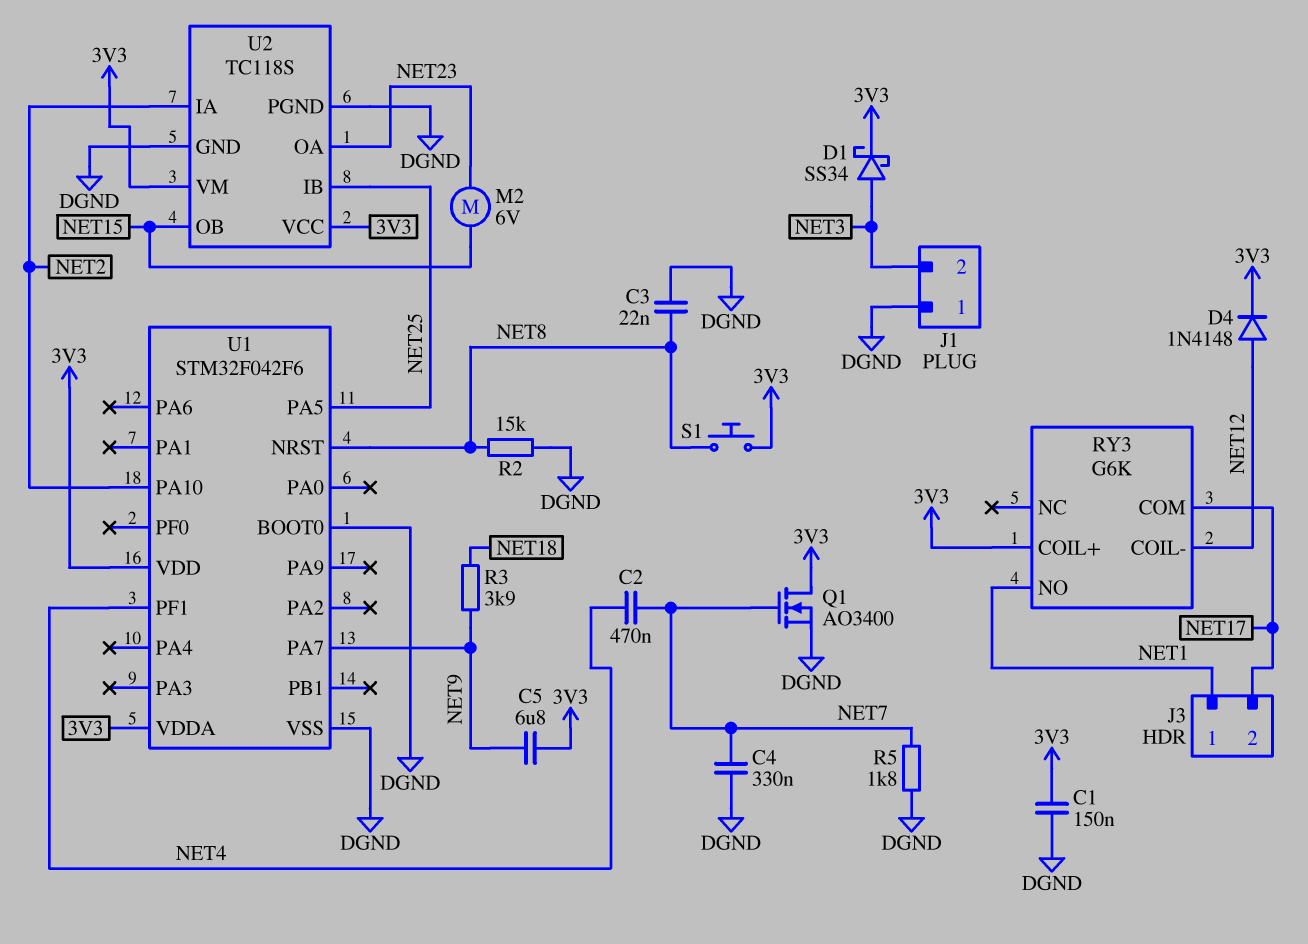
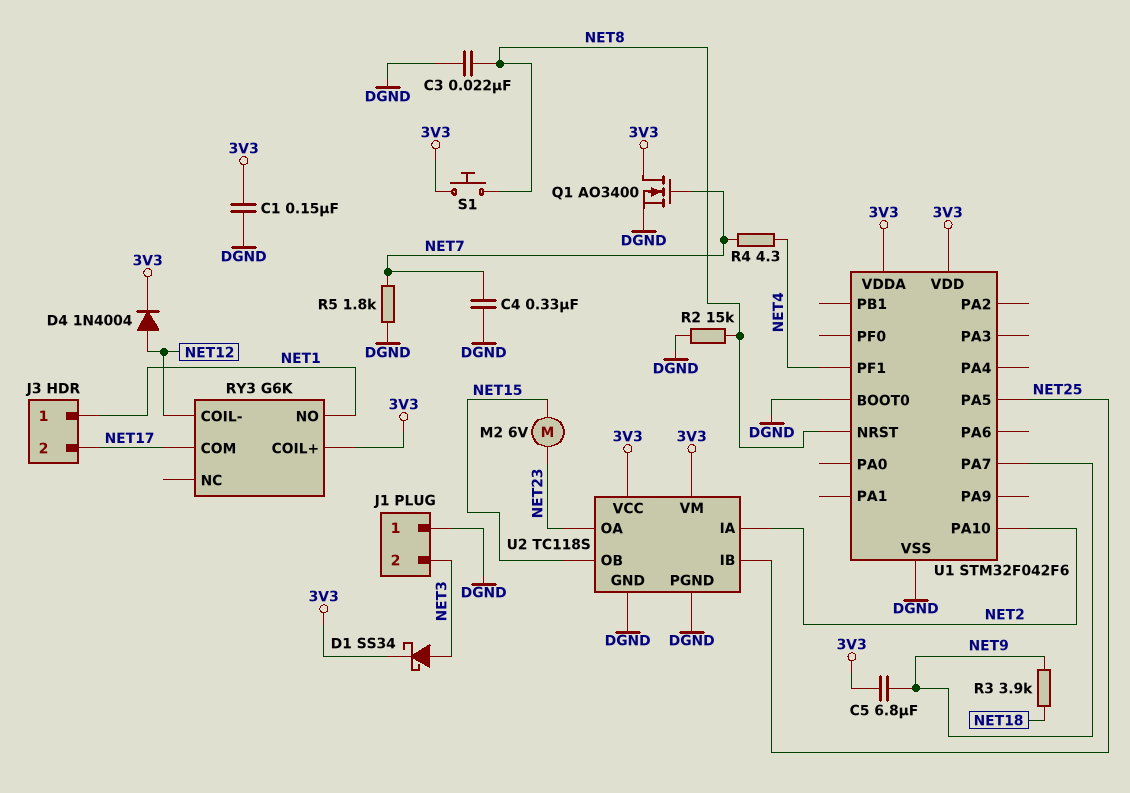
C2: 470nF (NET4, NET7) -> none
D4: diode 1N4148 (A NET12, K 3V3) -> diode 1N4004 (A NET12, K 3V3)
R4: none -> 4.3 (NET4, NET7)

